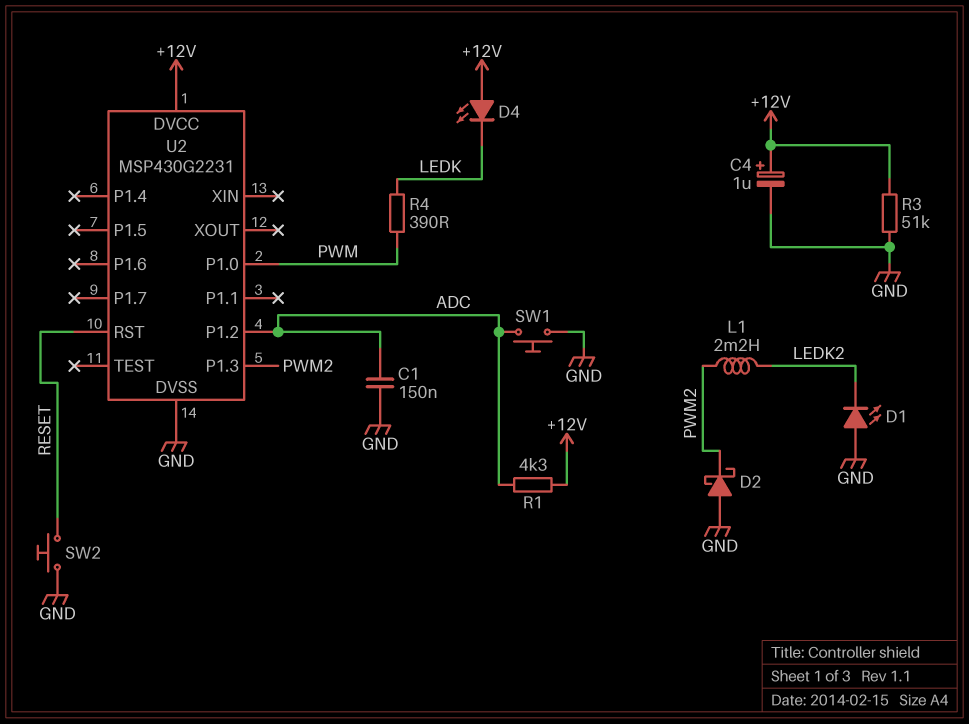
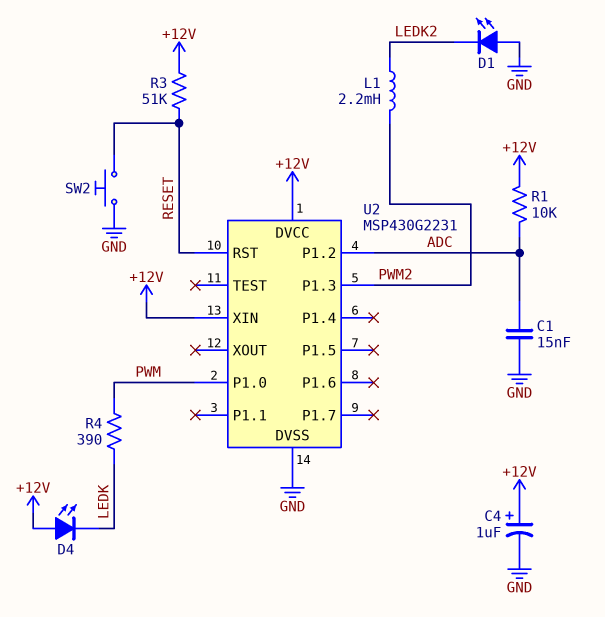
C1: 150nF (ADC, GND) -> 15nF (ADC, GND)
D2: schottky (A GND, K PWM2) -> none
R1: 4.3k (+12V, ADC) -> 10k (+12V, ADC)
R3: 51k (+12V, GND) -> 51k (+12V, RESET)
SW1: button (ADC, GND) -> none
U2 pin XIN: none -> +12V

